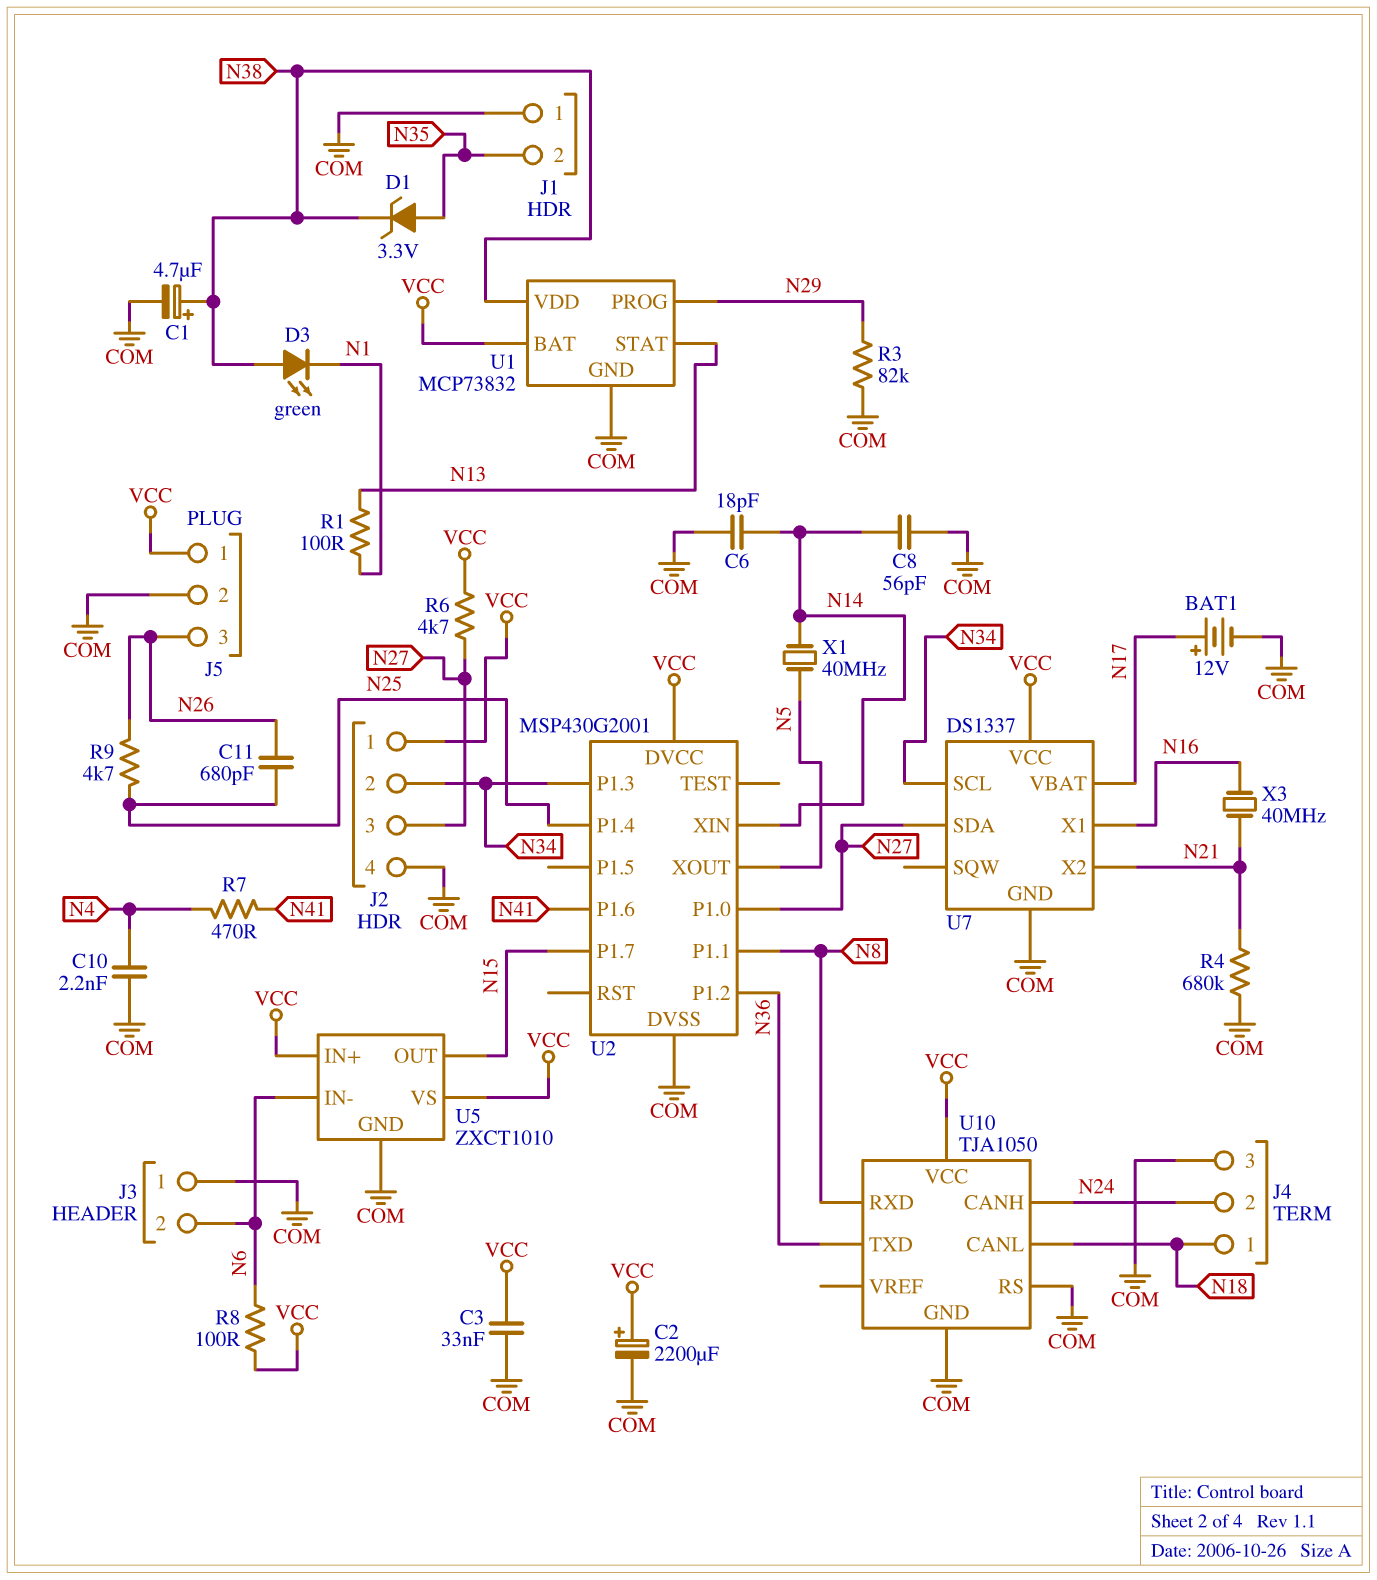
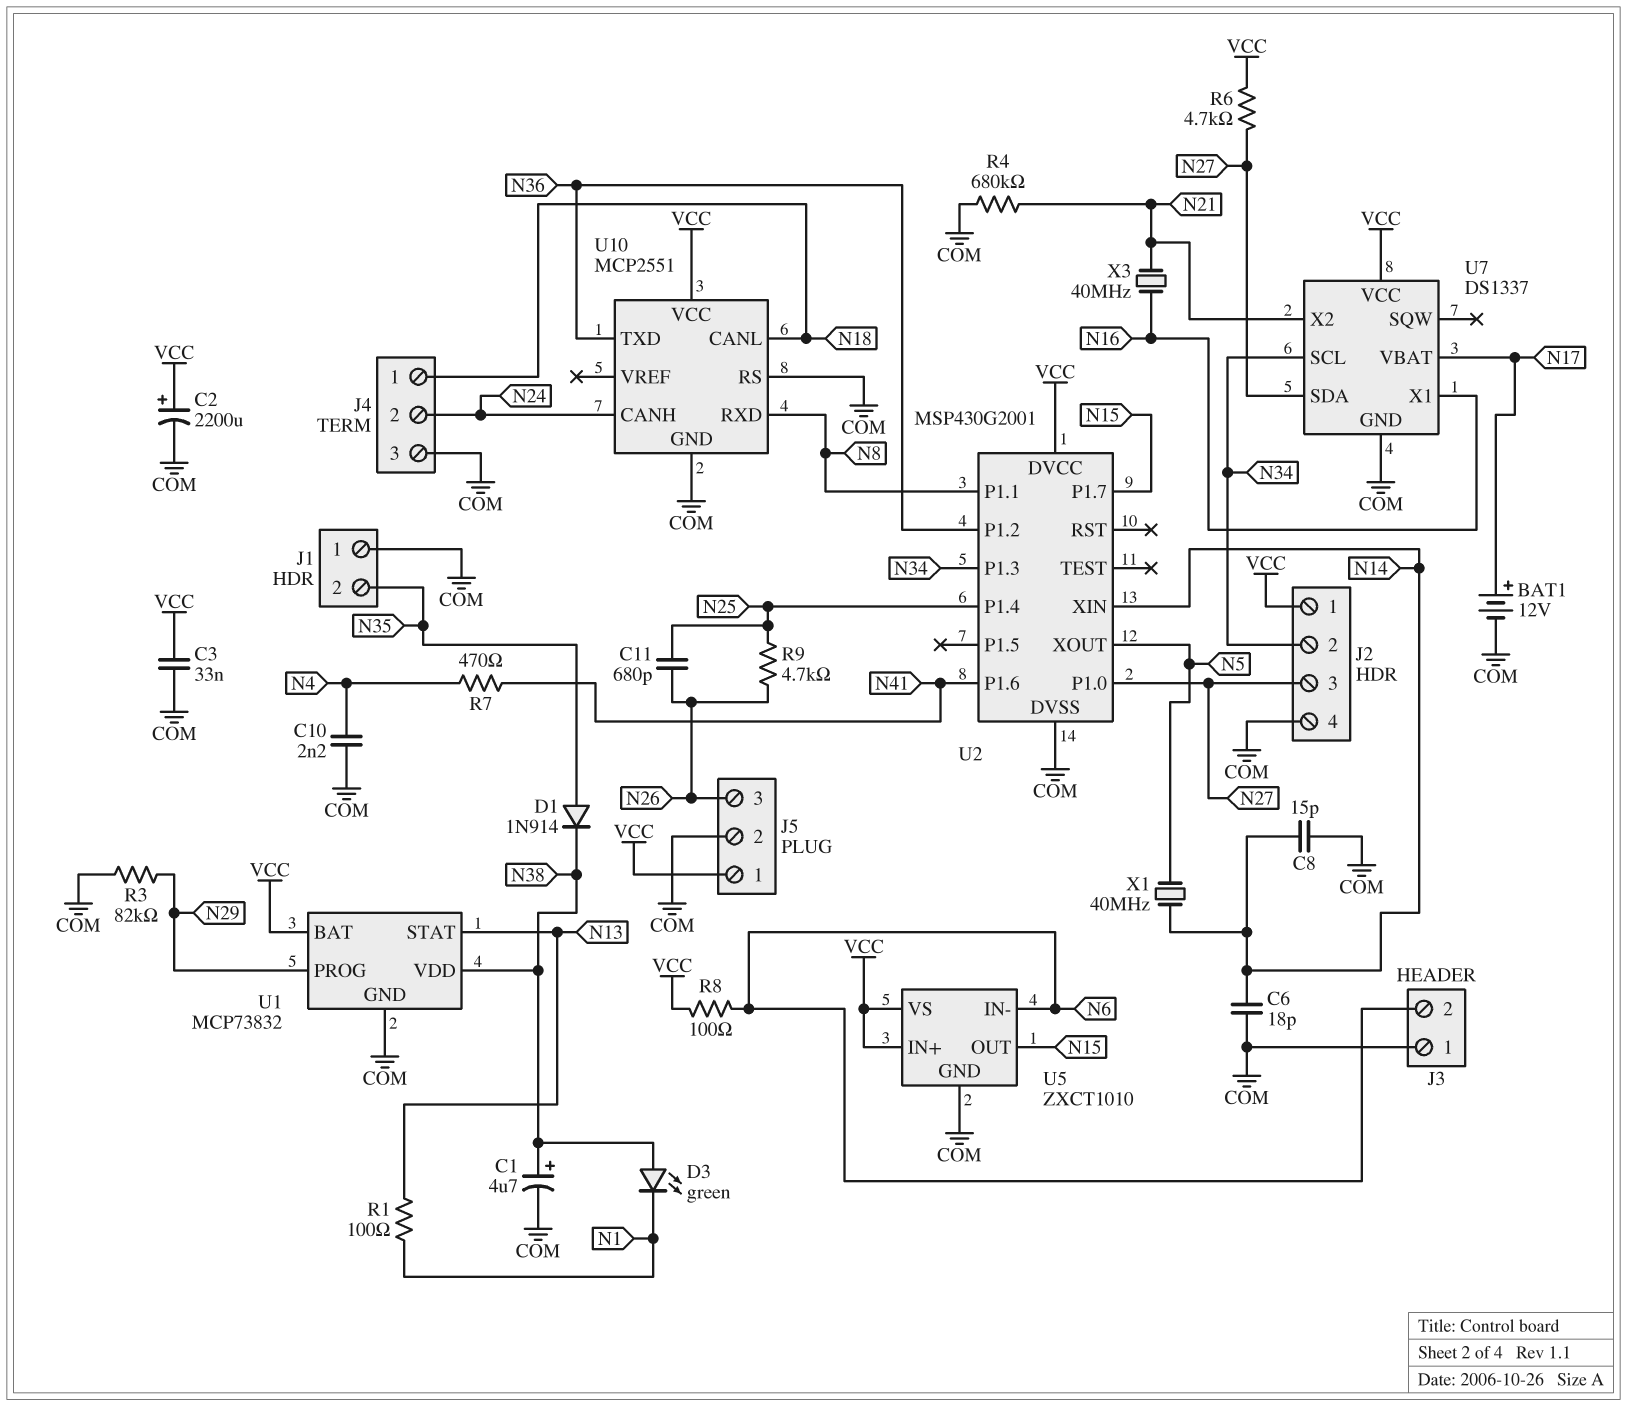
C8: 56pF (COM, N14) -> 15pF (COM, N14)
D1: zener 3.3V (A N35, K N38) -> diode 1N914 (A N35, K N38)
U10: TJA1050 -> MCP2551

